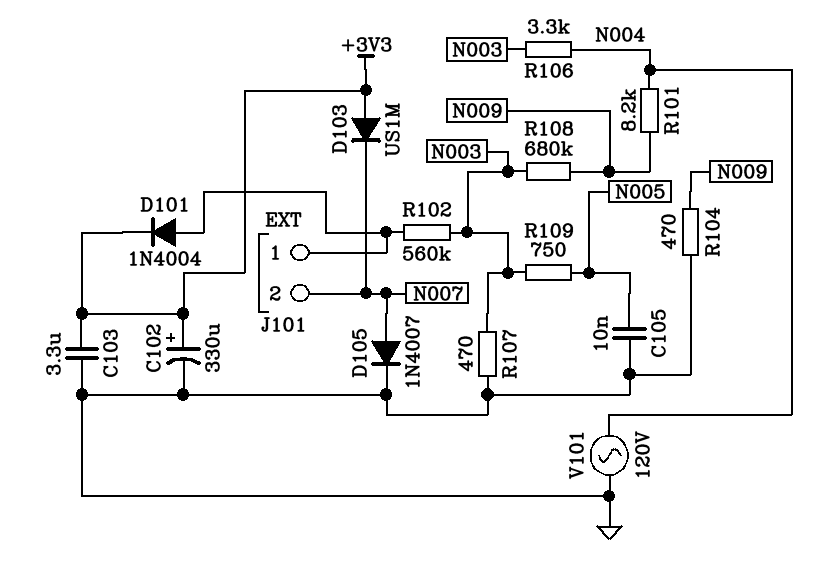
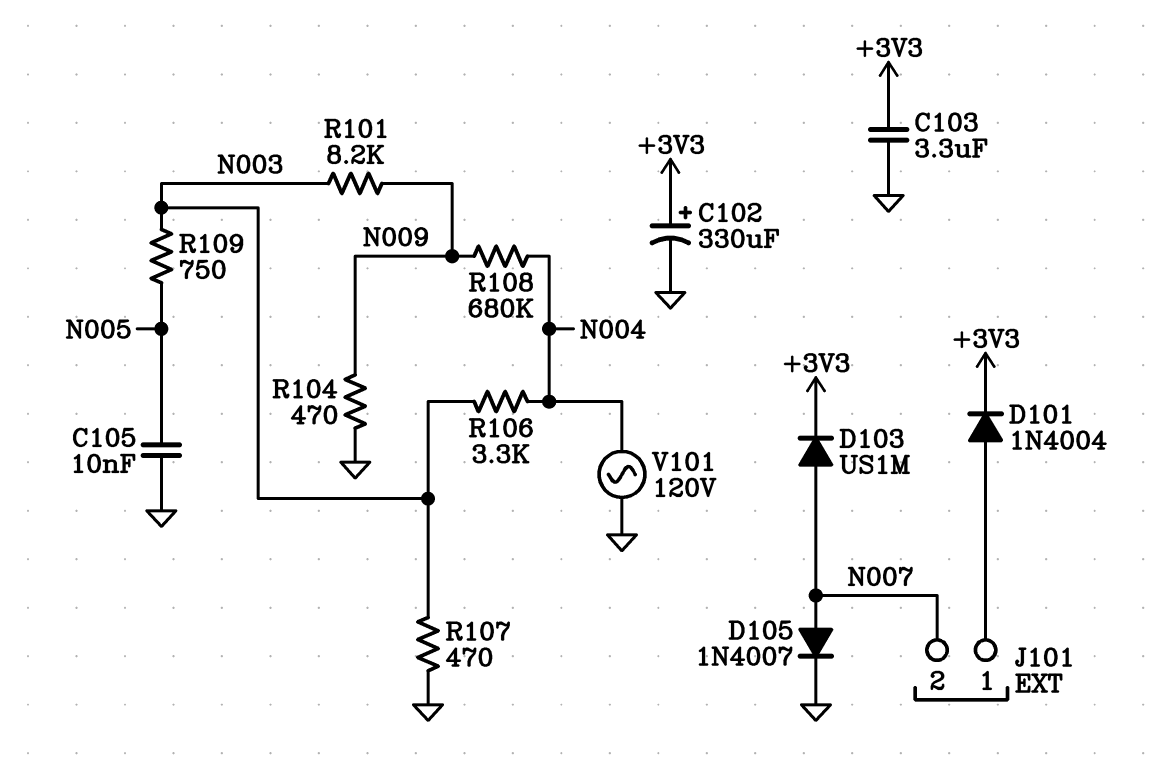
D103: diode US1M (A +3V3, K N007) -> diode US1M (A N007, K +3V3)
R101: 8.2k (N004, N009) -> 8.2k (N003, N009)
R102: 560k (J101/1, N003) -> none
R108: 680k (N003, N009) -> 680k (N004, N009)

